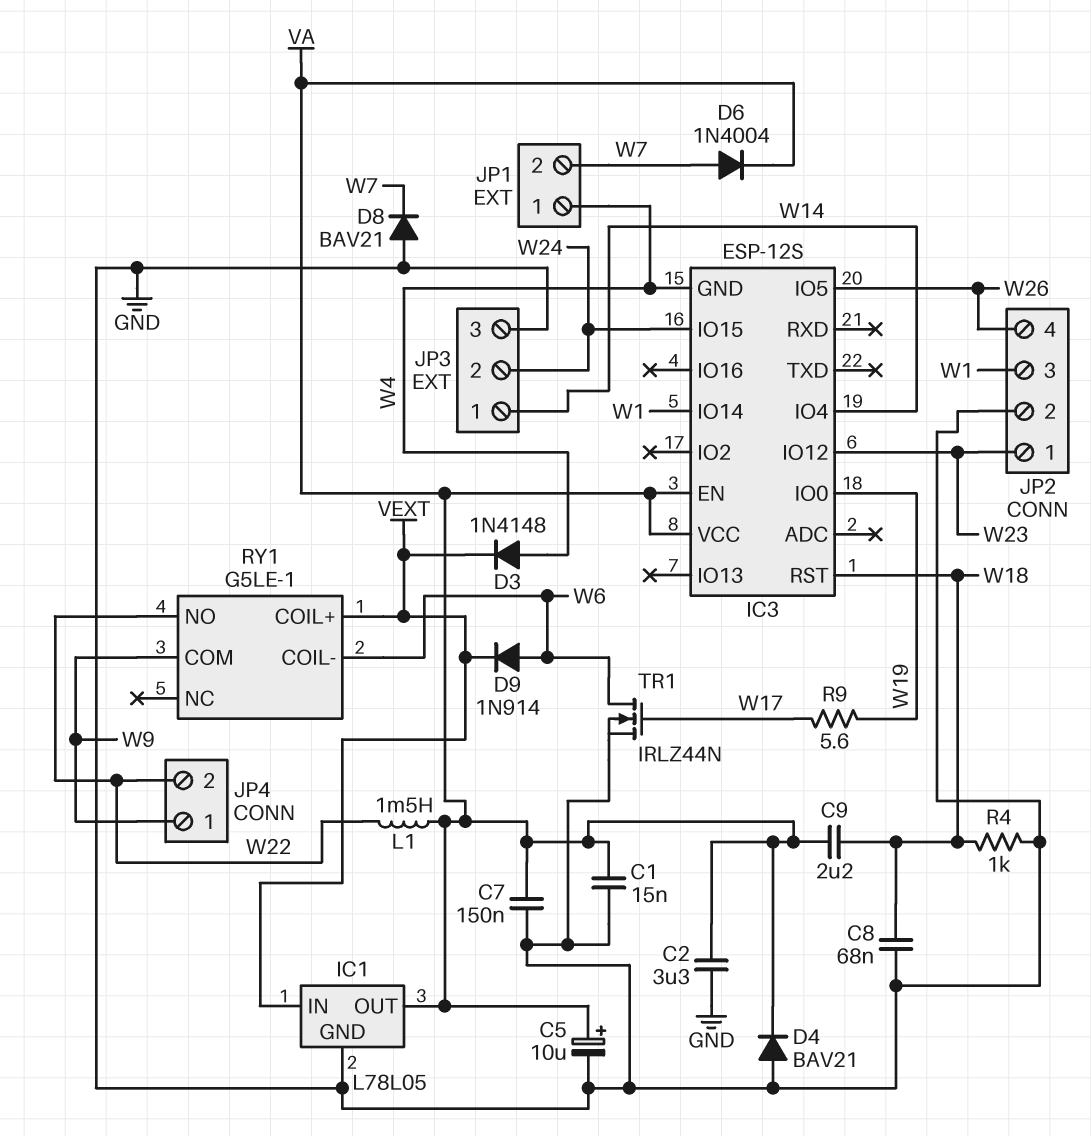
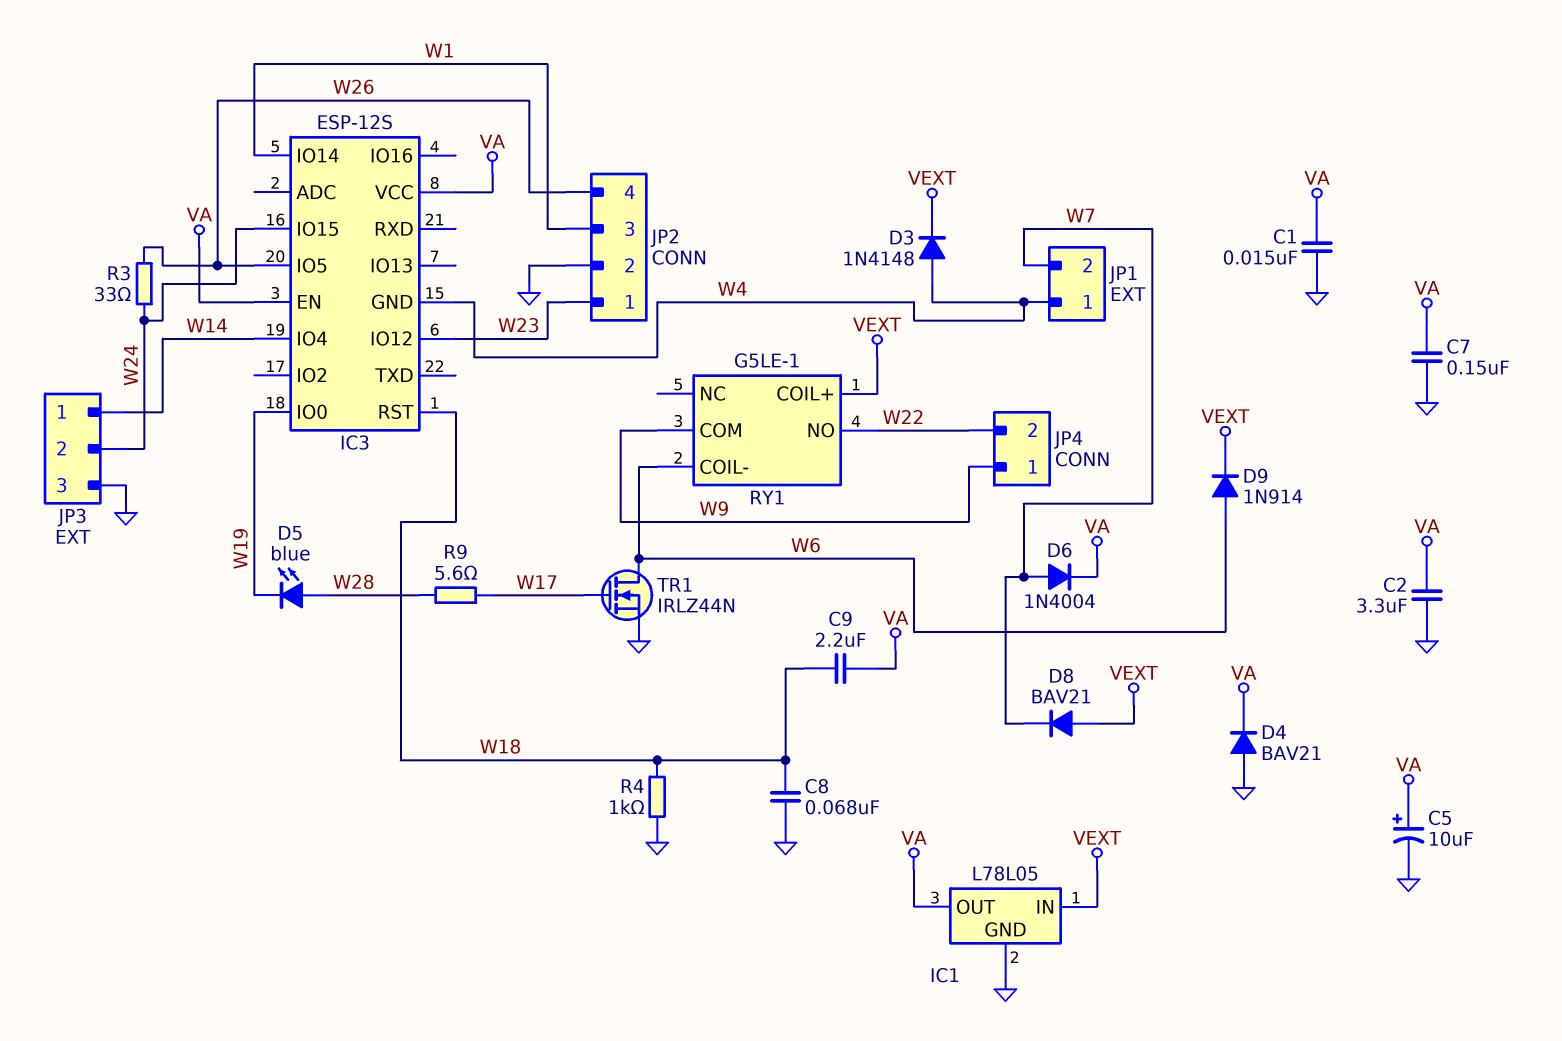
D5: none -> LED blue (A W28, K W19)
D8: diode BAV21 (A GND, K W7) -> diode BAV21 (A VEXT, K W7)
L1: 1.5mH (VA, W22) -> none
R3: none -> 33 (W24, W26)
R9: 5.6 (W17, W19) -> 5.6 (W17, W28)

